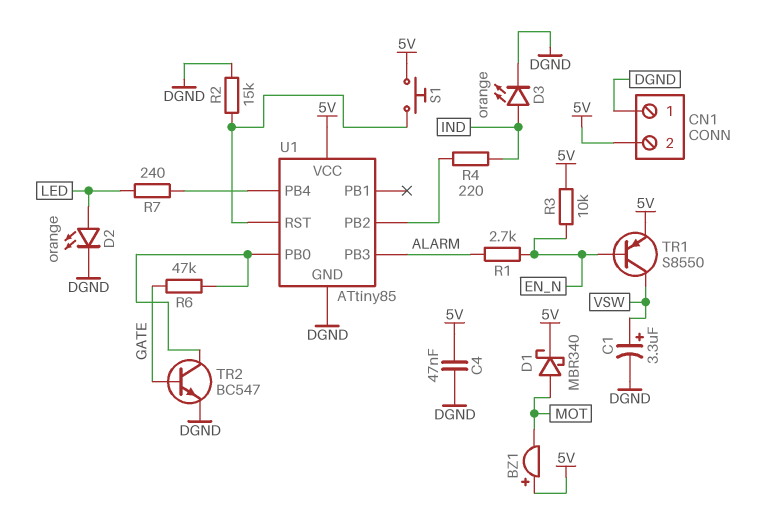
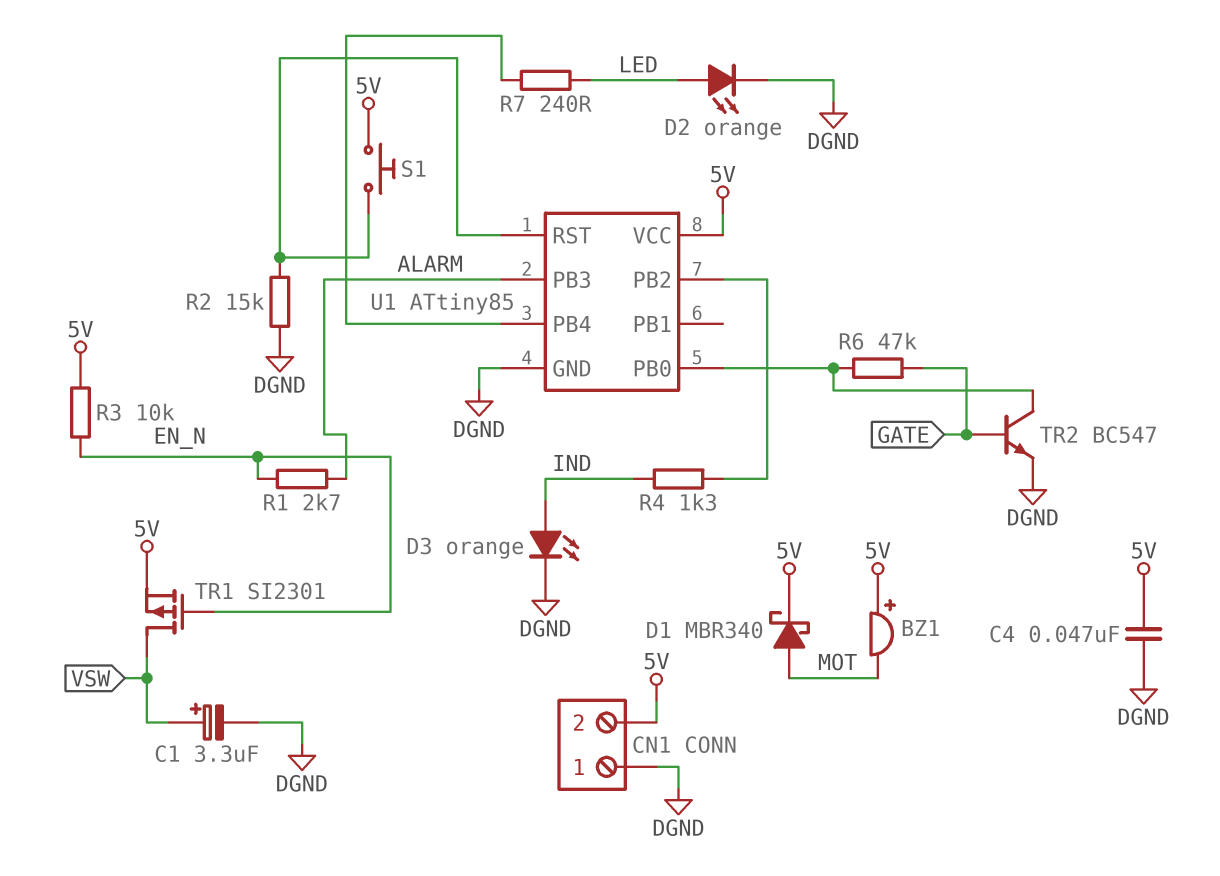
R4: 220 (IND, U1/PB2) -> 1.3k (IND, U1/PB2)
TR1: PNP S8550 (B EN_N, C VSW, E 5V) -> PMOS SI2301 (G EN_N, D VSW, S 5V)

